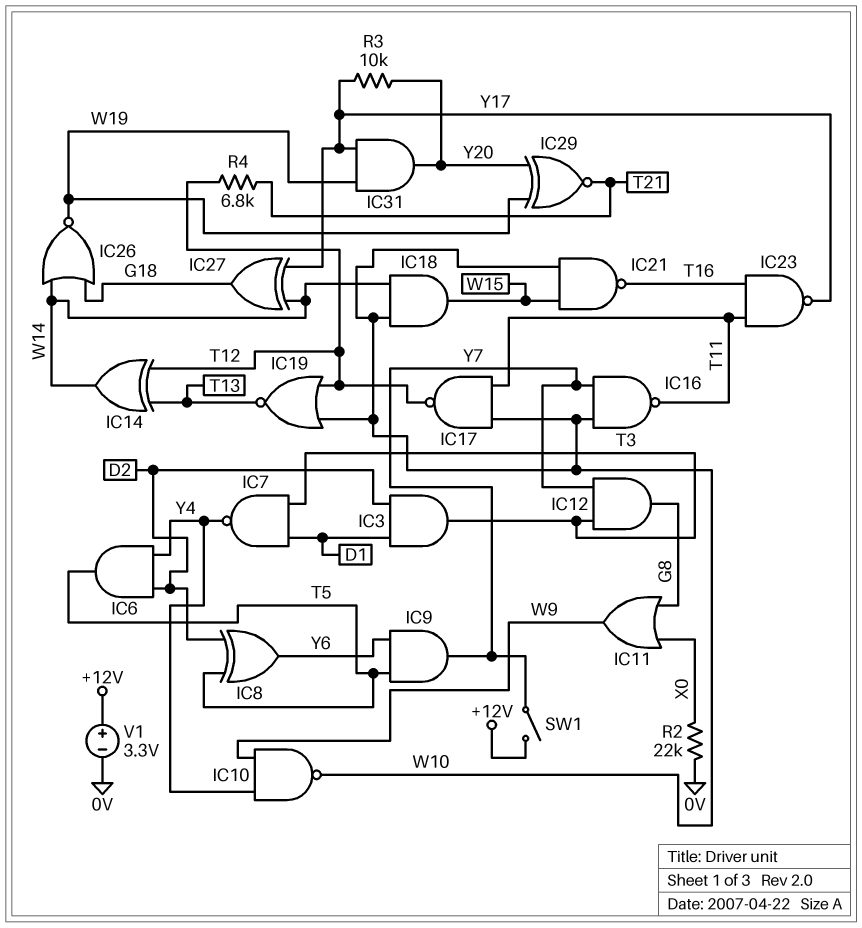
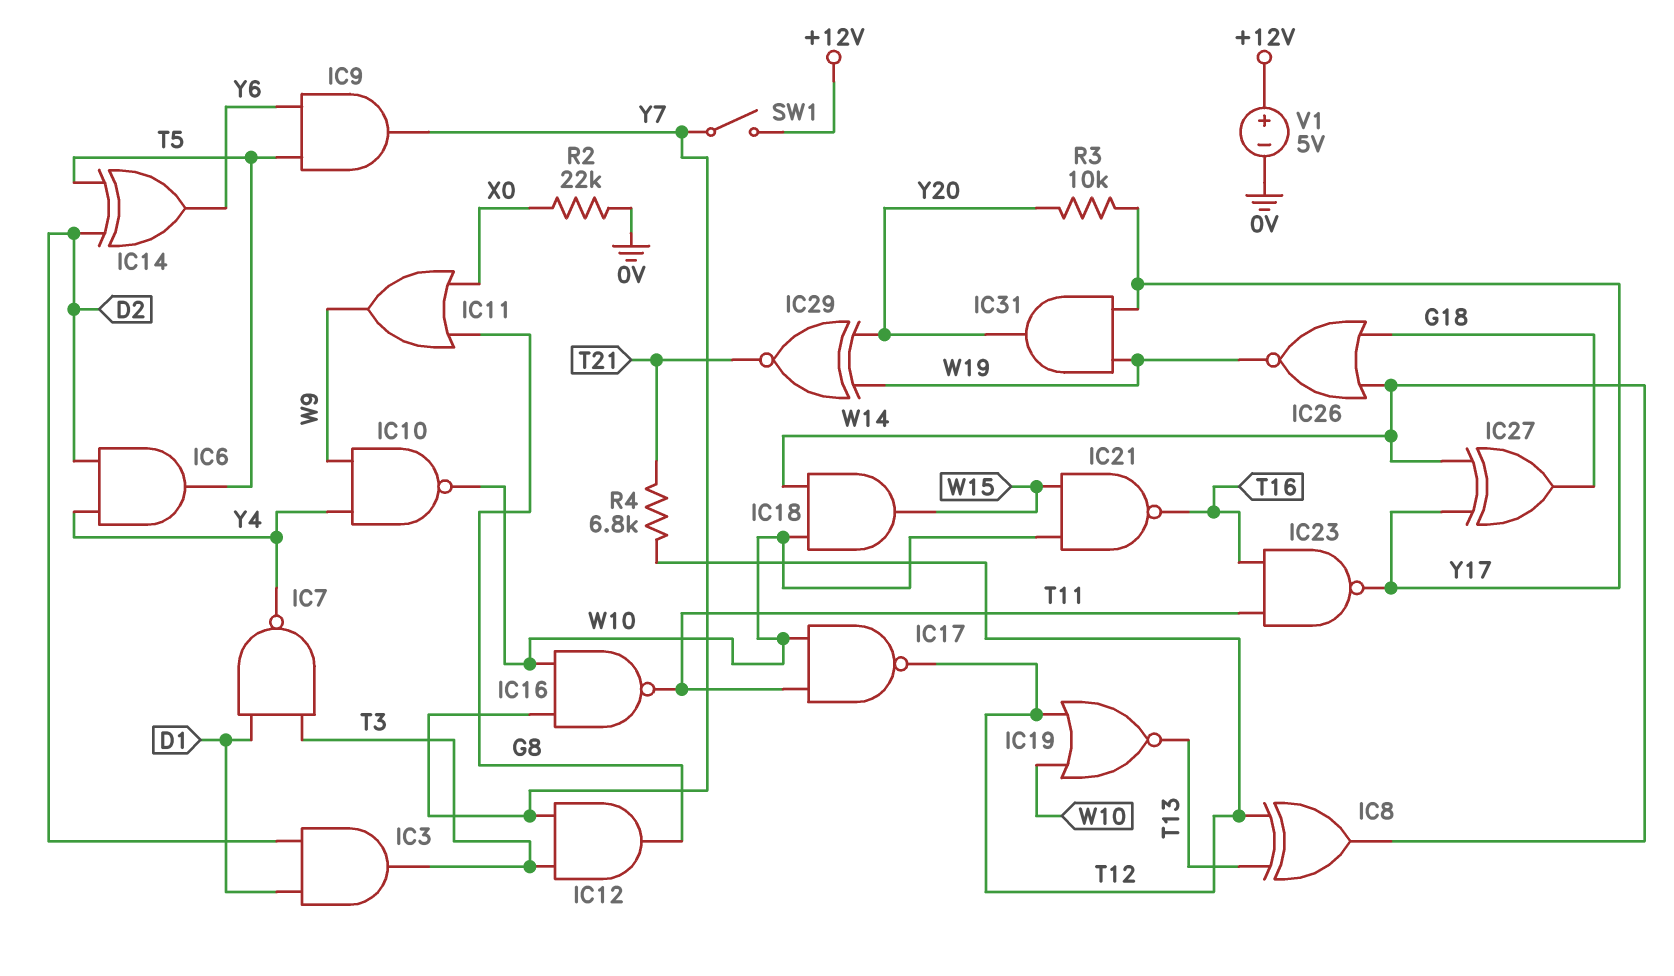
IC8: XOR (in D2, in T5, out Y6) -> XOR (in T12, in T13, out W14)
IC14: XOR (in T12, in T13, out W14) -> XOR (in D2, in T5, out Y6)
V1: 3.3V (plus +12V, minus 0V) -> 5V (plus +12V, minus 0V)

